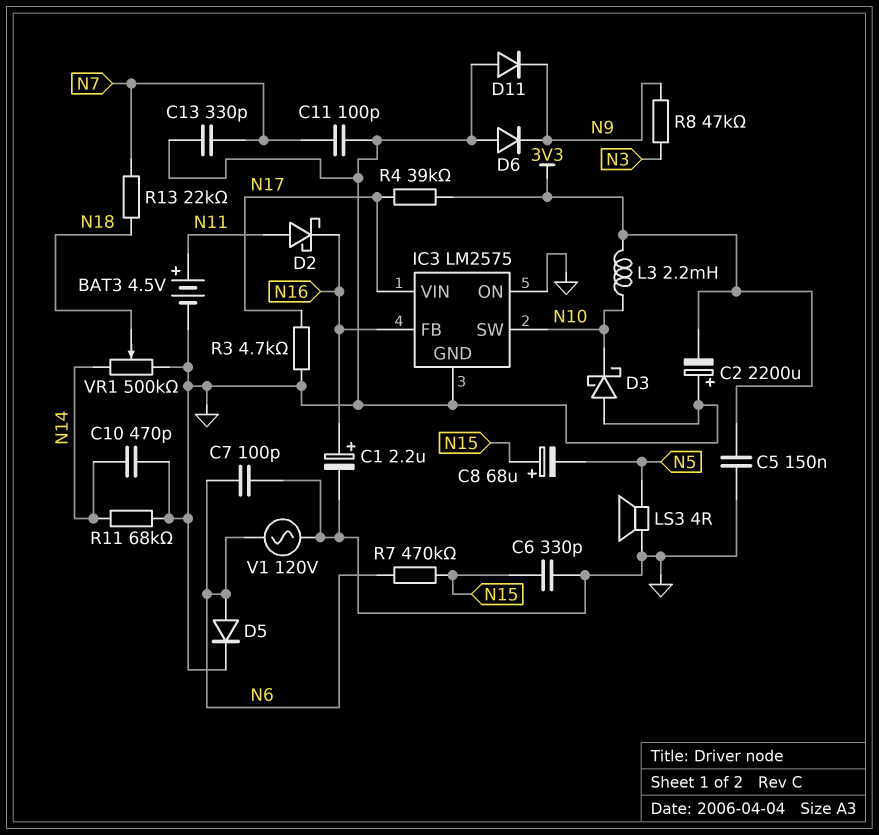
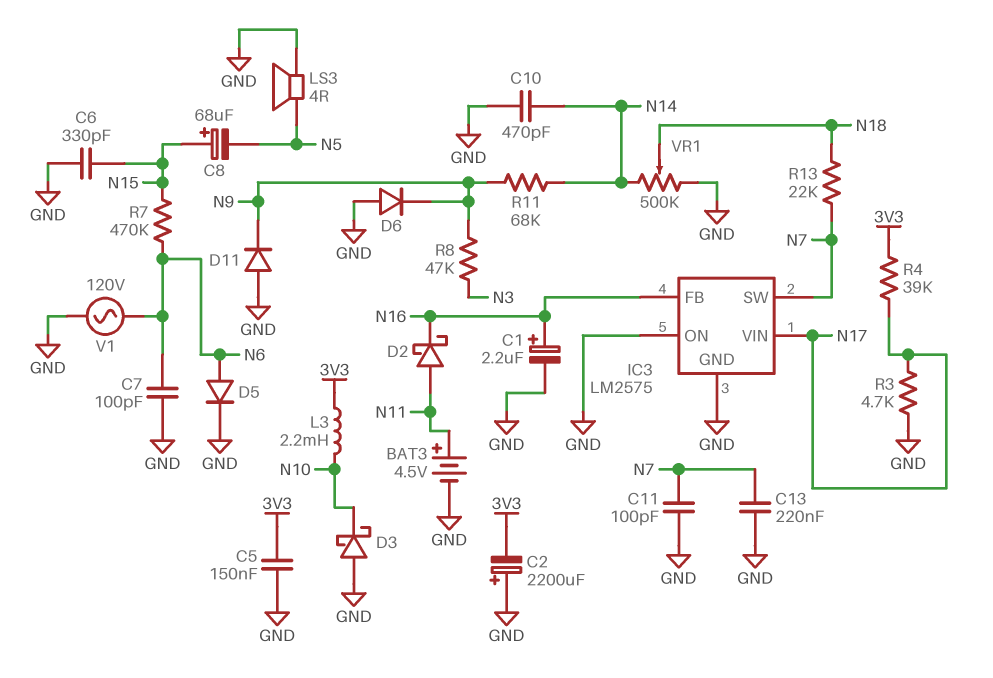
C13: 330pF (GND, N7) -> 220nF (GND, N7)
IC3 pin SW: N10 -> N7
R11: 68k (GND, N14) -> 68k (N9, N14)

